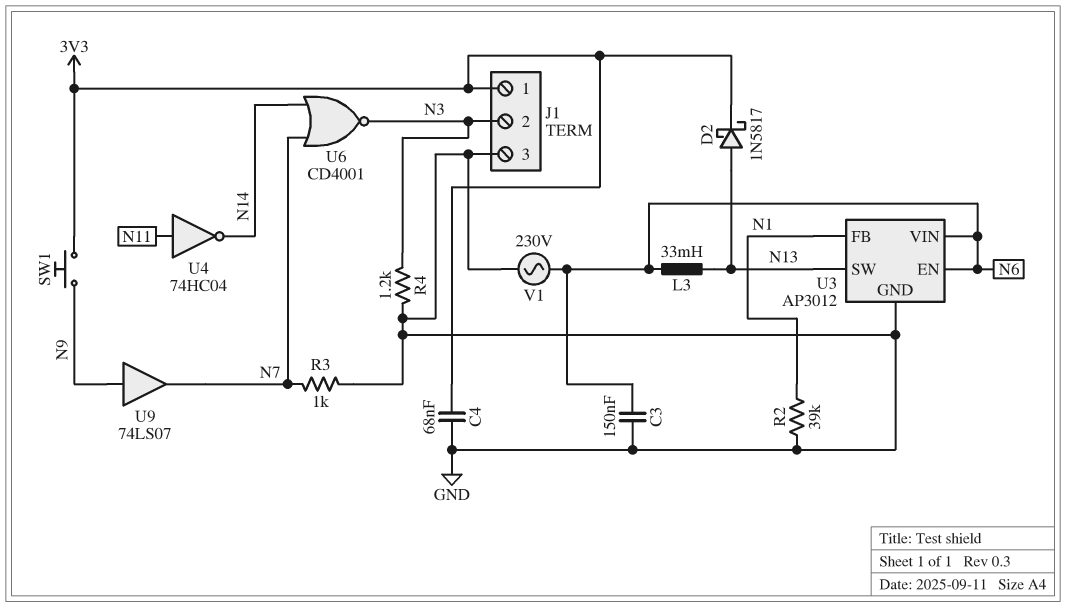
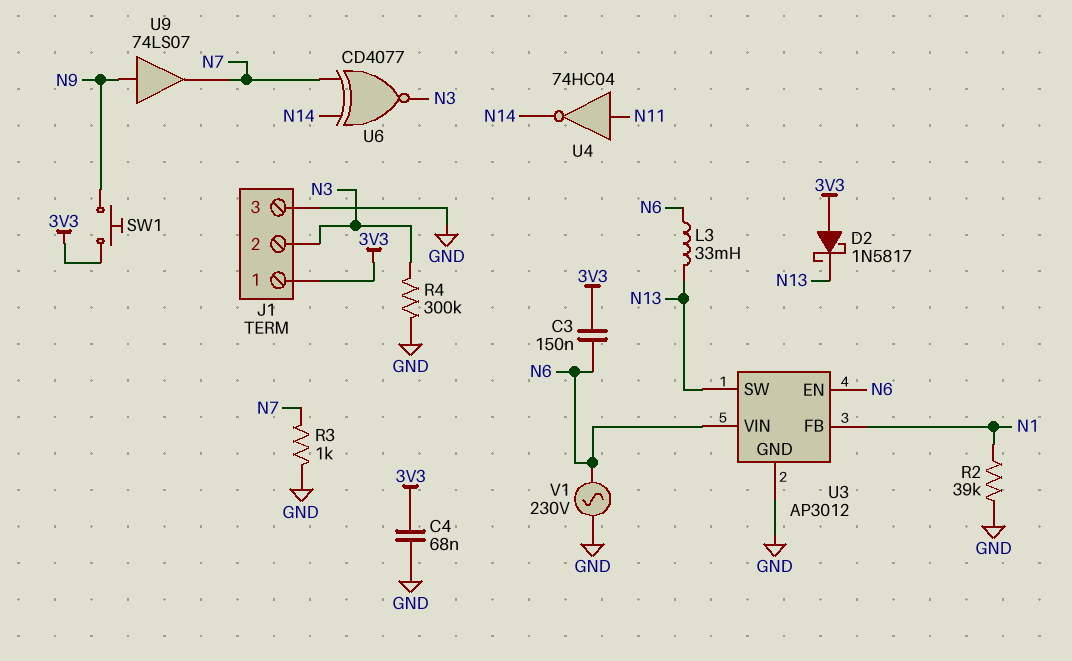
C3: 150nF (GND, N6) -> 150nF (3V3, N6)
D2: schottky 1N5817 (A N13, K 3V3) -> schottky 1N5817 (A 3V3, K N13)
R4: 1.2k (GND, N3) -> 300k (GND, N3)
U6: NOR CD4001 (in N7, in N14, out N3) -> XNOR CD4077 (in N7, in N14, out N3)

